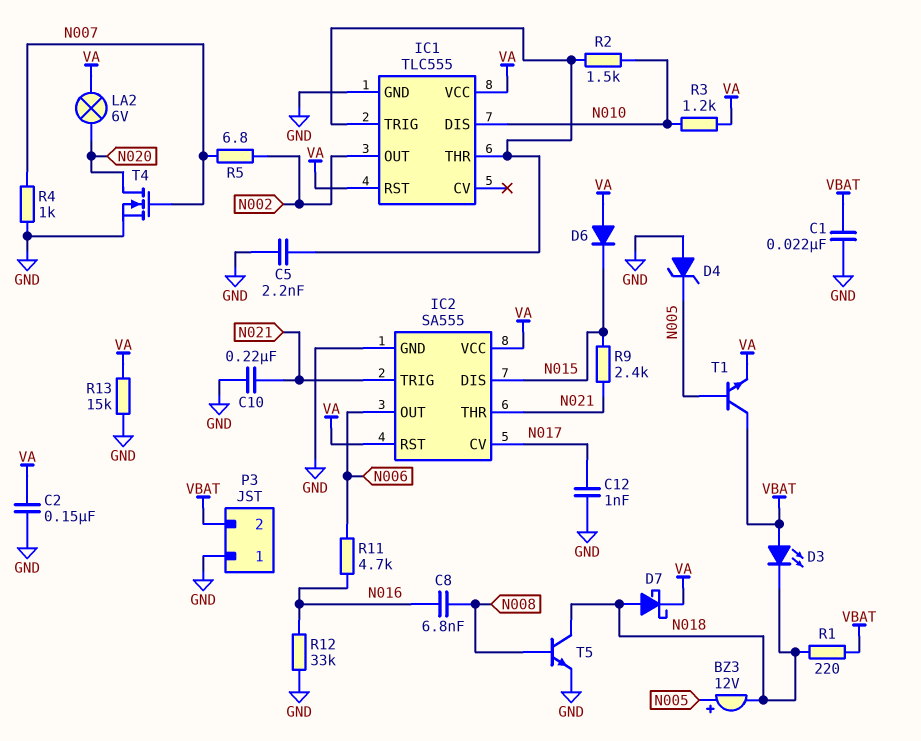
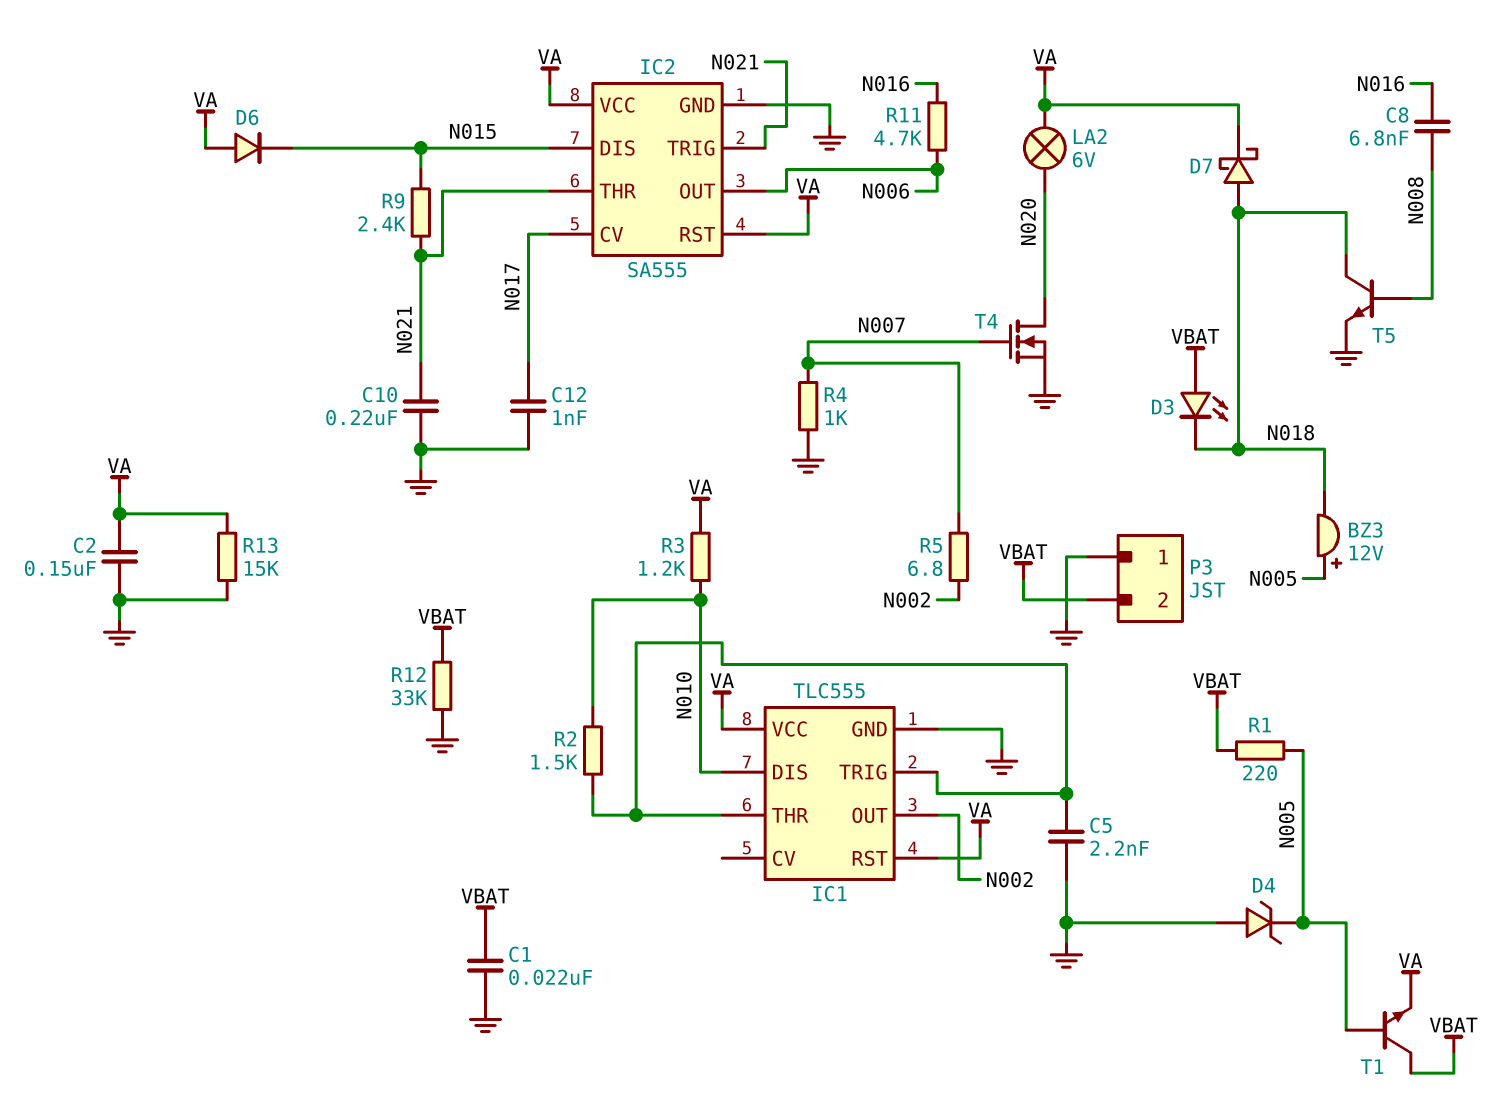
R1: 220 (N018, VBAT) -> 220 (N005, VBAT)
R12: 33k (GND, N016) -> 33k (GND, VBAT)

